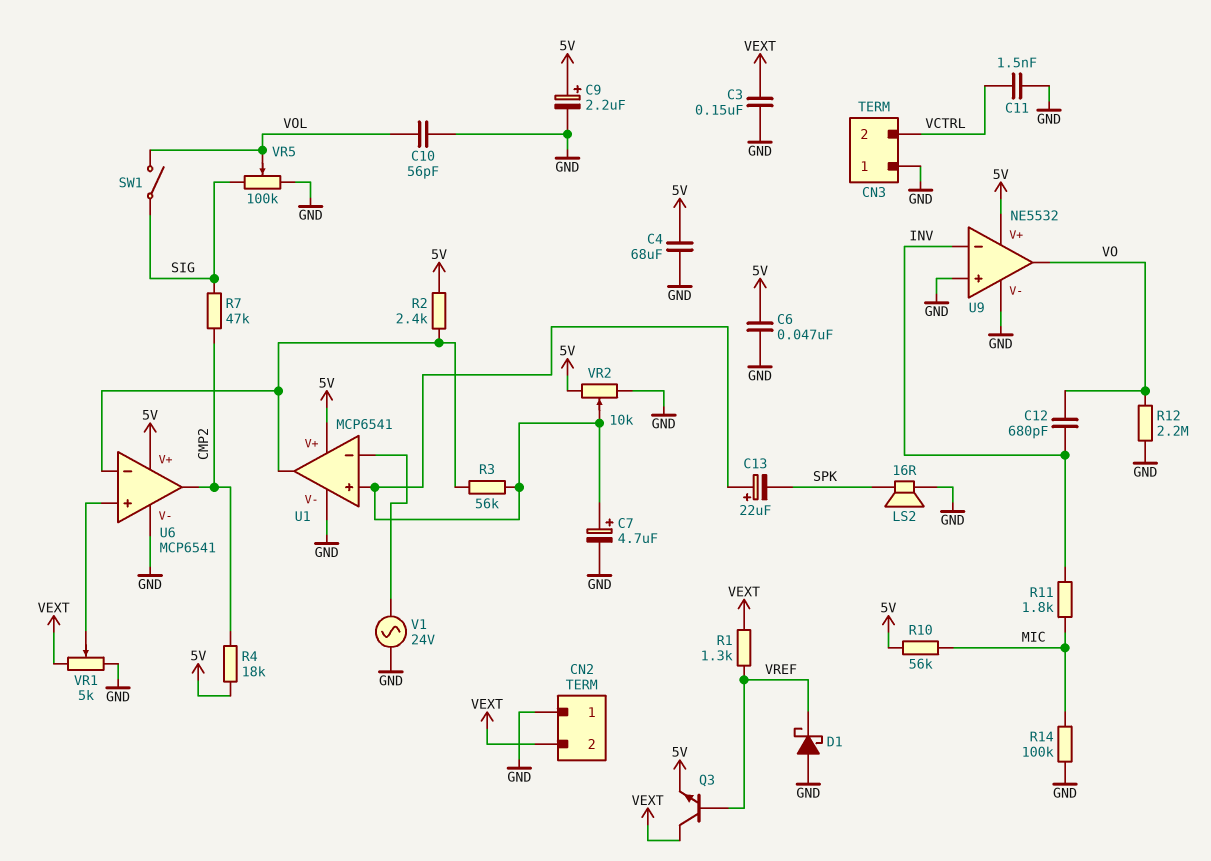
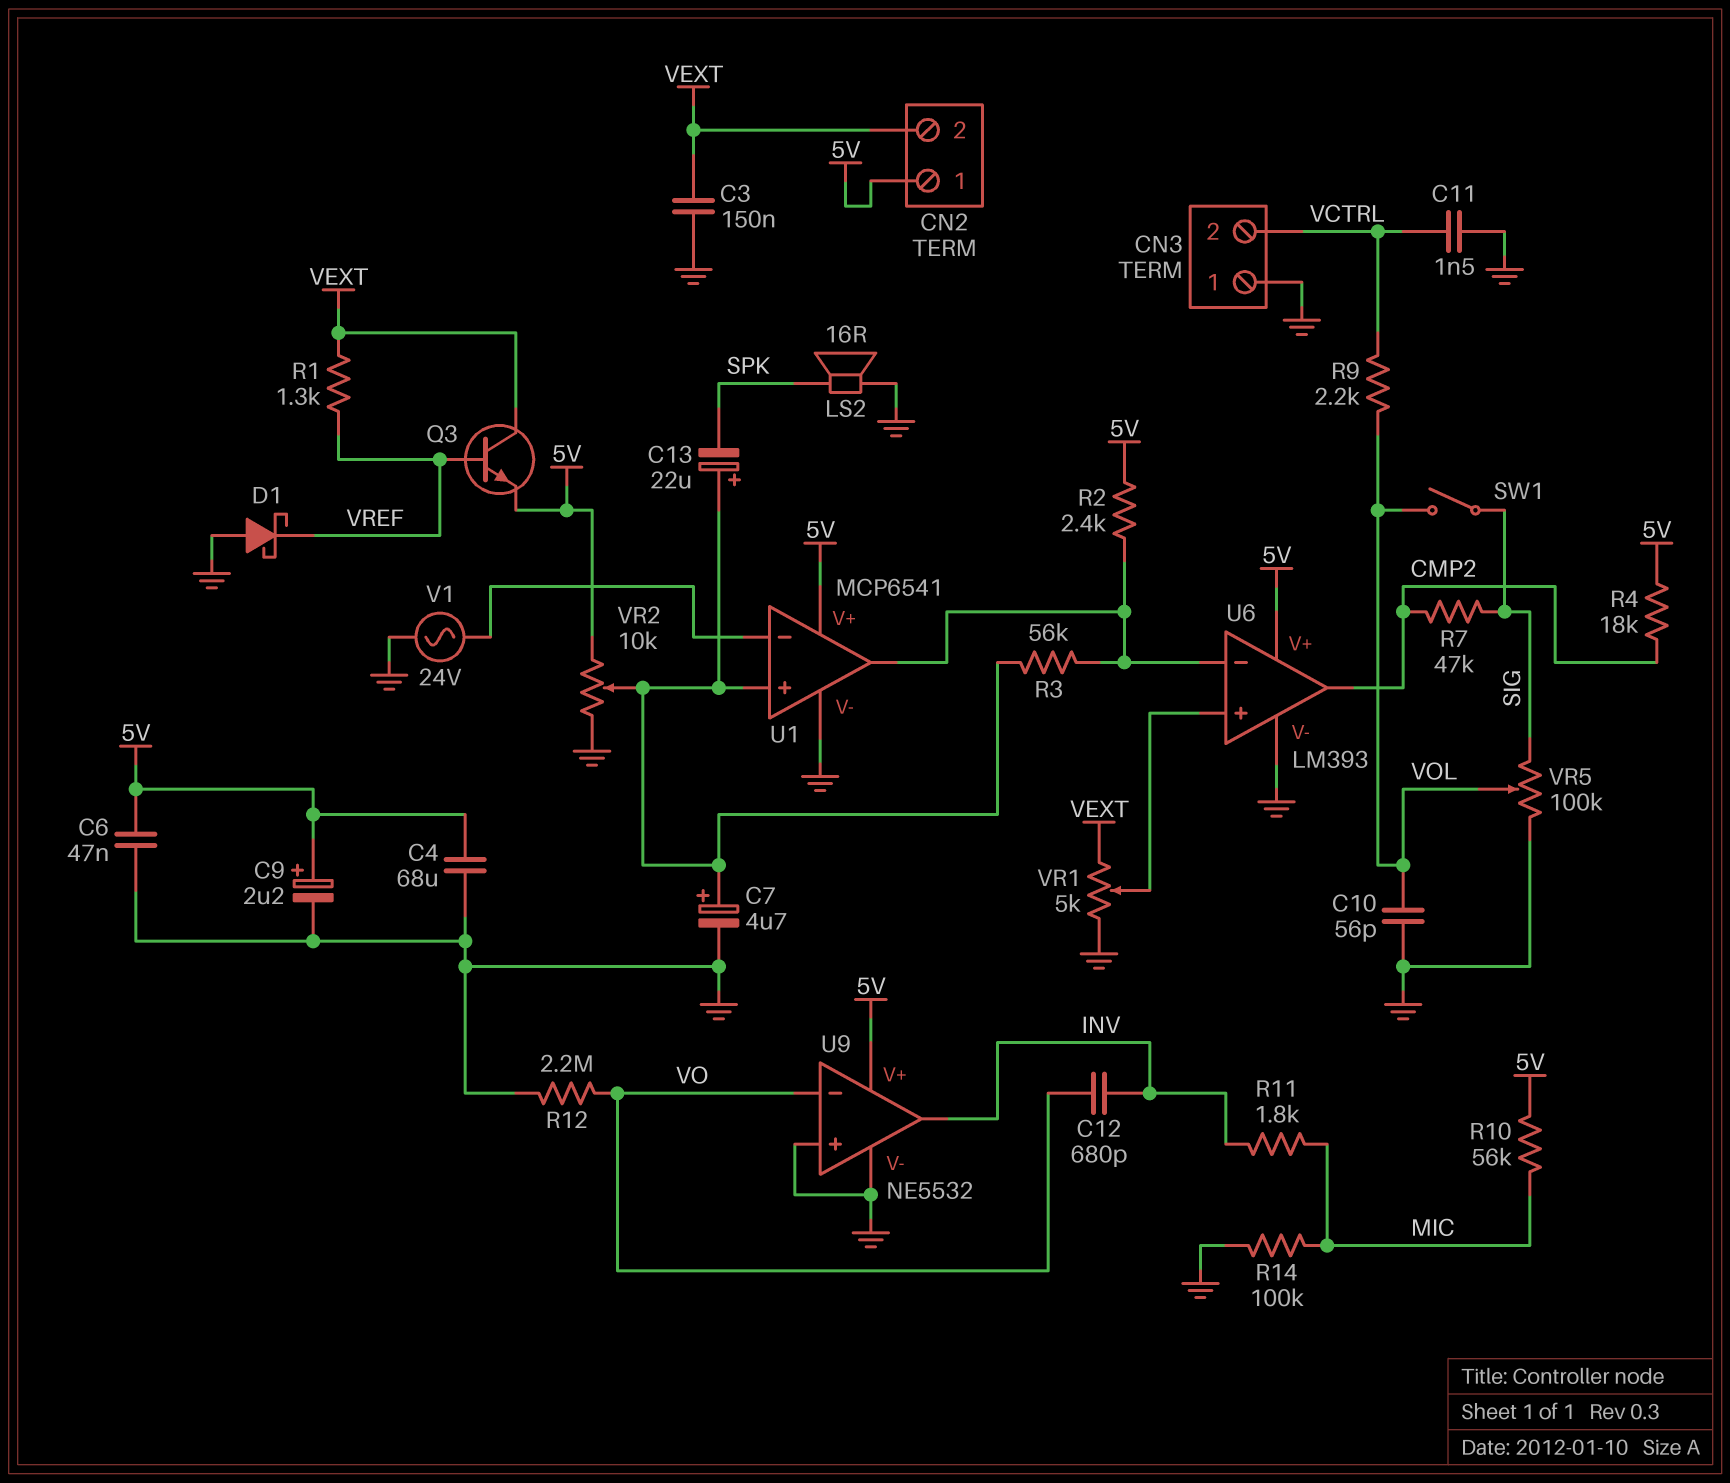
CN2 pin 1: GND -> 5V
R9: none -> 2.2k (VCTRL, VOL)
U6: MCP6541 -> LM393
U9 pin in-: INV -> VO
U9 pin out: VO -> INV

